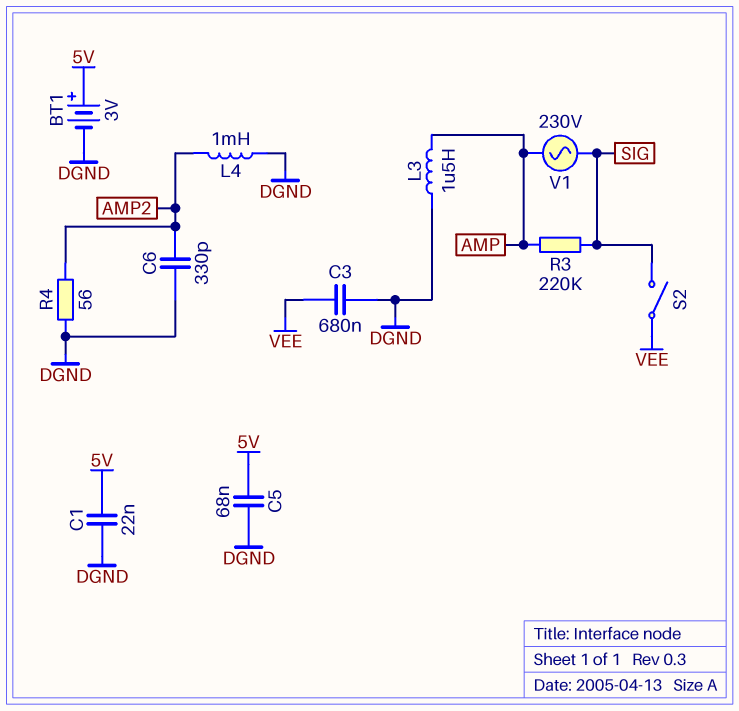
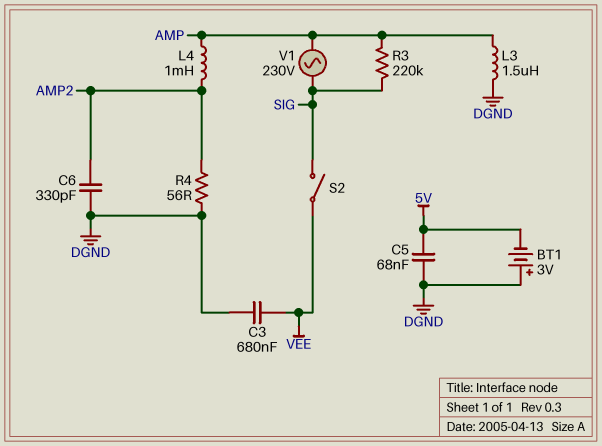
BT1: 3V (plus 5V, minus DGND) -> 3V (plus DGND, minus 5V)
C1: 22nF (5V, DGND) -> none
L4: 1mH (AMP2, DGND) -> 1mH (AMP, AMP2)

